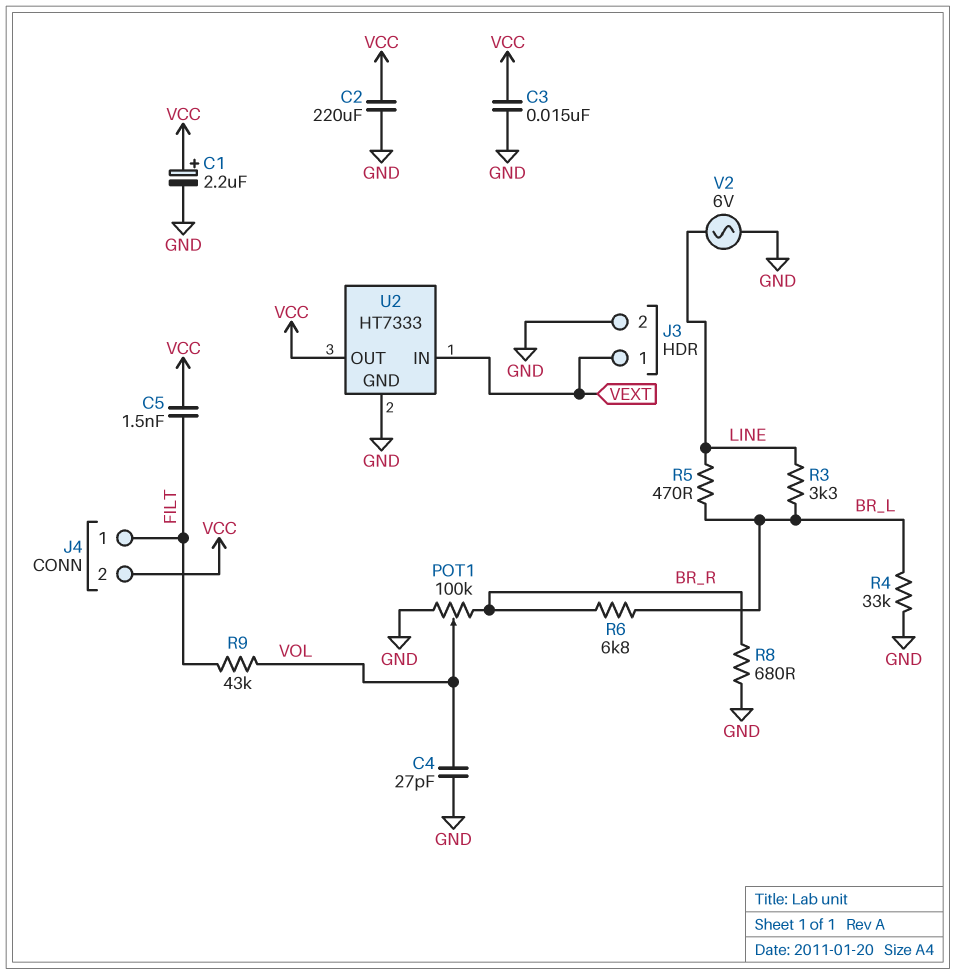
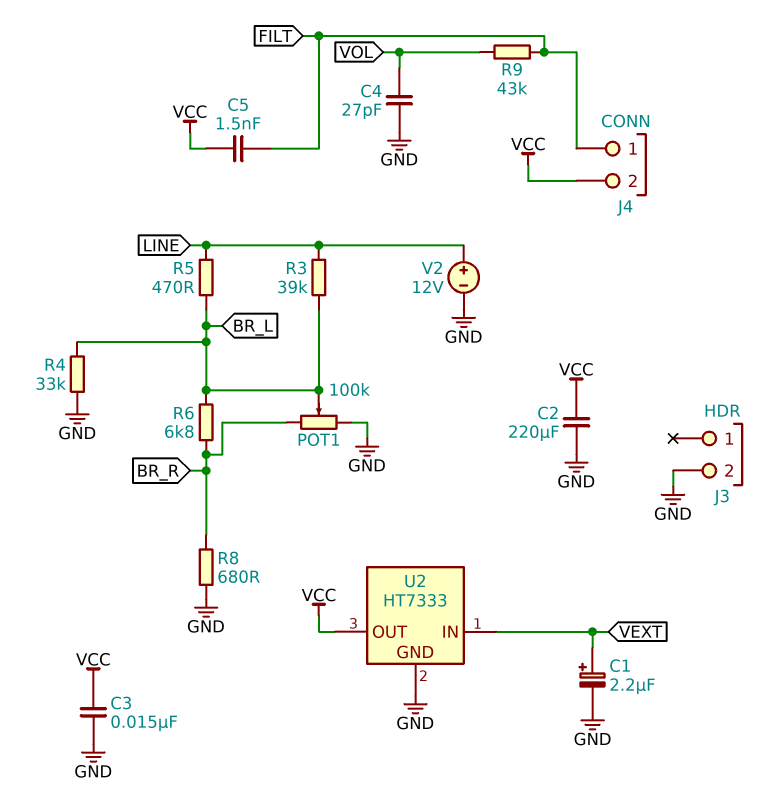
C1: 2.2uF (plus VCC, minus GND) -> 2.2uF (plus VEXT, minus GND)
J3 pin 1: VEXT -> none
POT1: 100k (BR_R, GND, wiper VOL) -> 100k (BR_R, GND, wiper BR_L)
R3: 3.3k (BR_L, LINE) -> 39k (BR_L, LINE)
V2: AC 6V (GND, LINE) -> 12V (plus LINE, minus GND)

